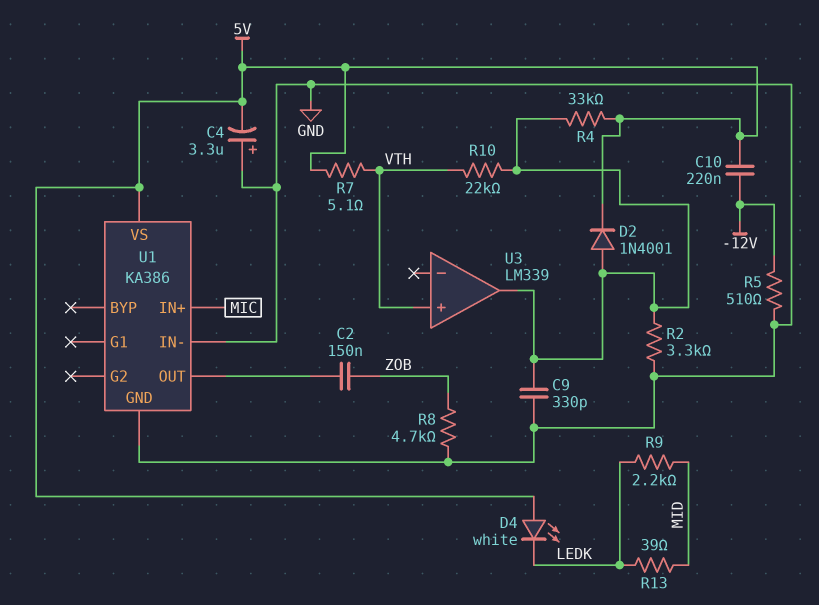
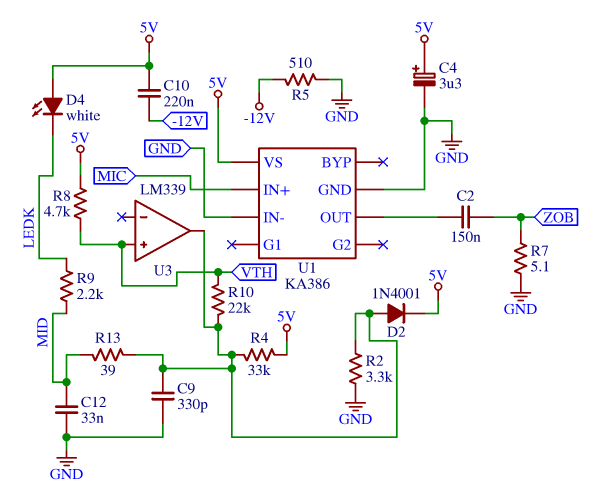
C4: 3.3uF (plus GND, minus 5V) -> 3.3uF (plus 5V, minus GND)
C12: none -> 33nF (GND, MID)
R7: 5.1 (5V, VTH) -> 5.1 (GND, ZOB)
R8: 4.7k (GND, ZOB) -> 4.7k (5V, VTH)
R13: 39 (LEDK, MID) -> 39 (MID, U3/out)

